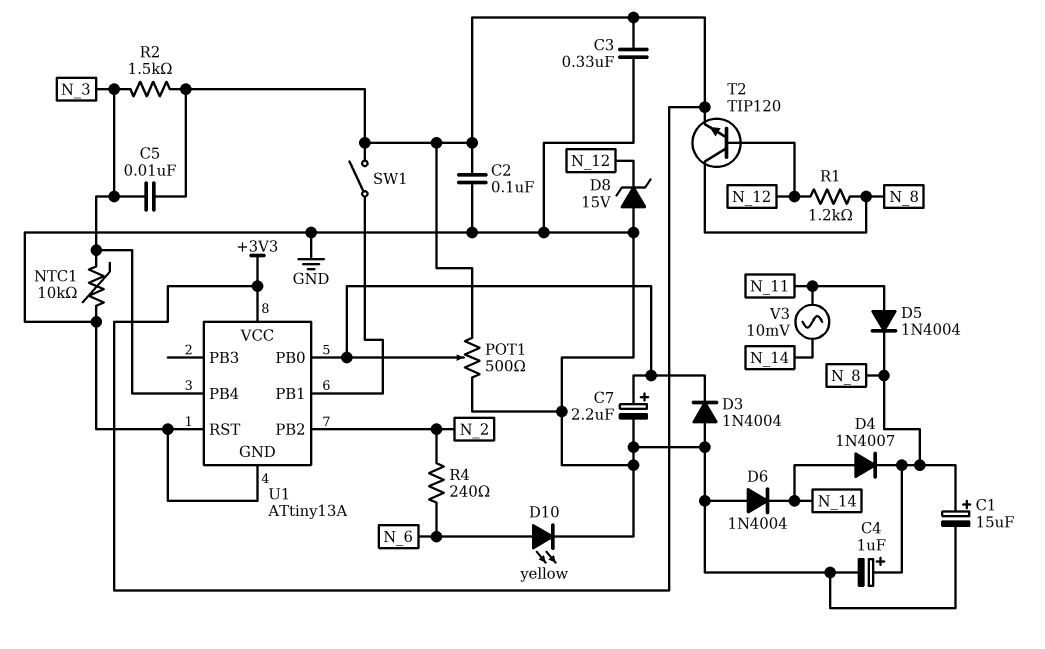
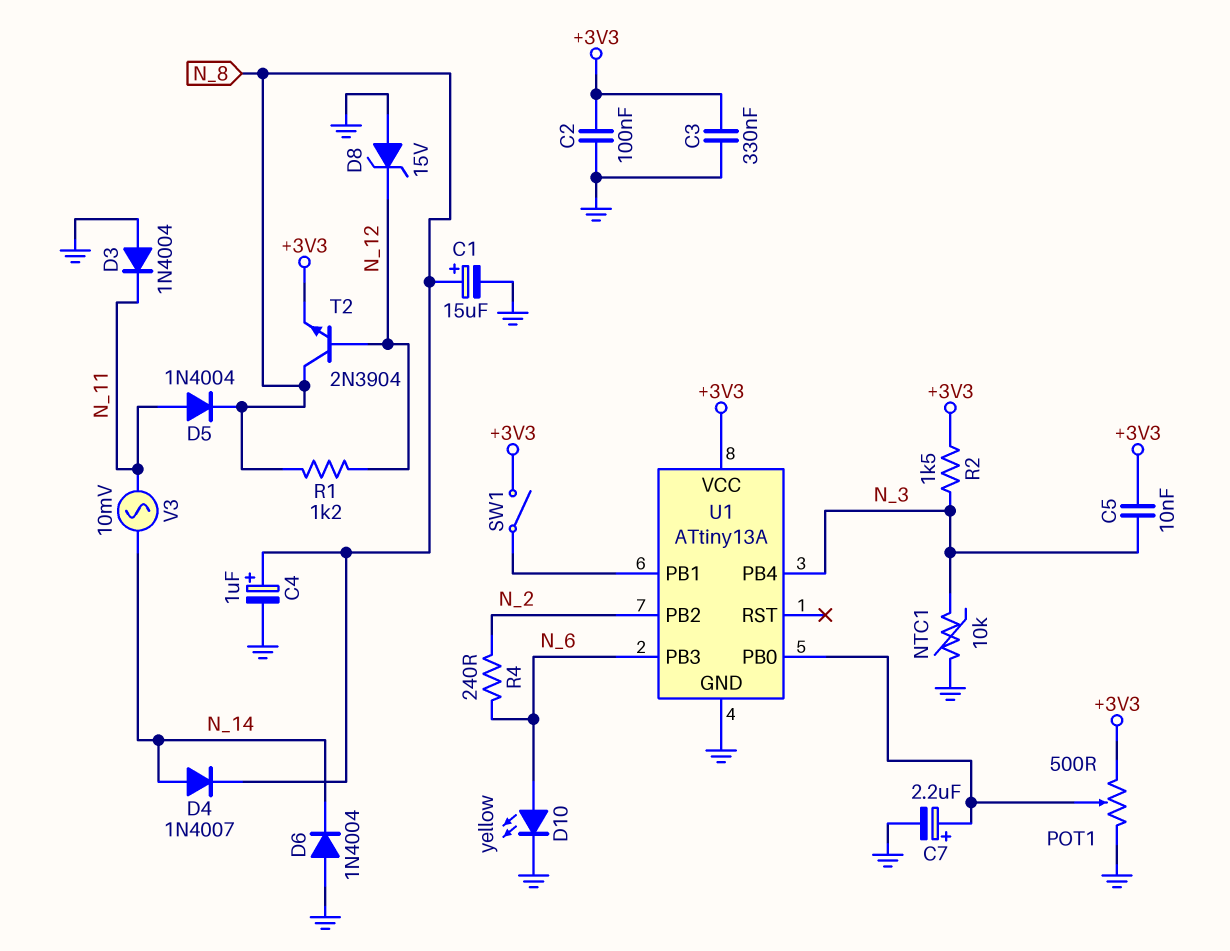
D3: diode 1N4004 (A GND, K U1/PB0) -> diode 1N4004 (A GND, K N_11)
T2: NPN TIP120 (B N_12, C N_8, E +3V3) -> NPN 2N3904 (B N_12, C N_8, E +3V3)
U1 pin PB3: none -> N_6
U1 pin RST: GND -> none

